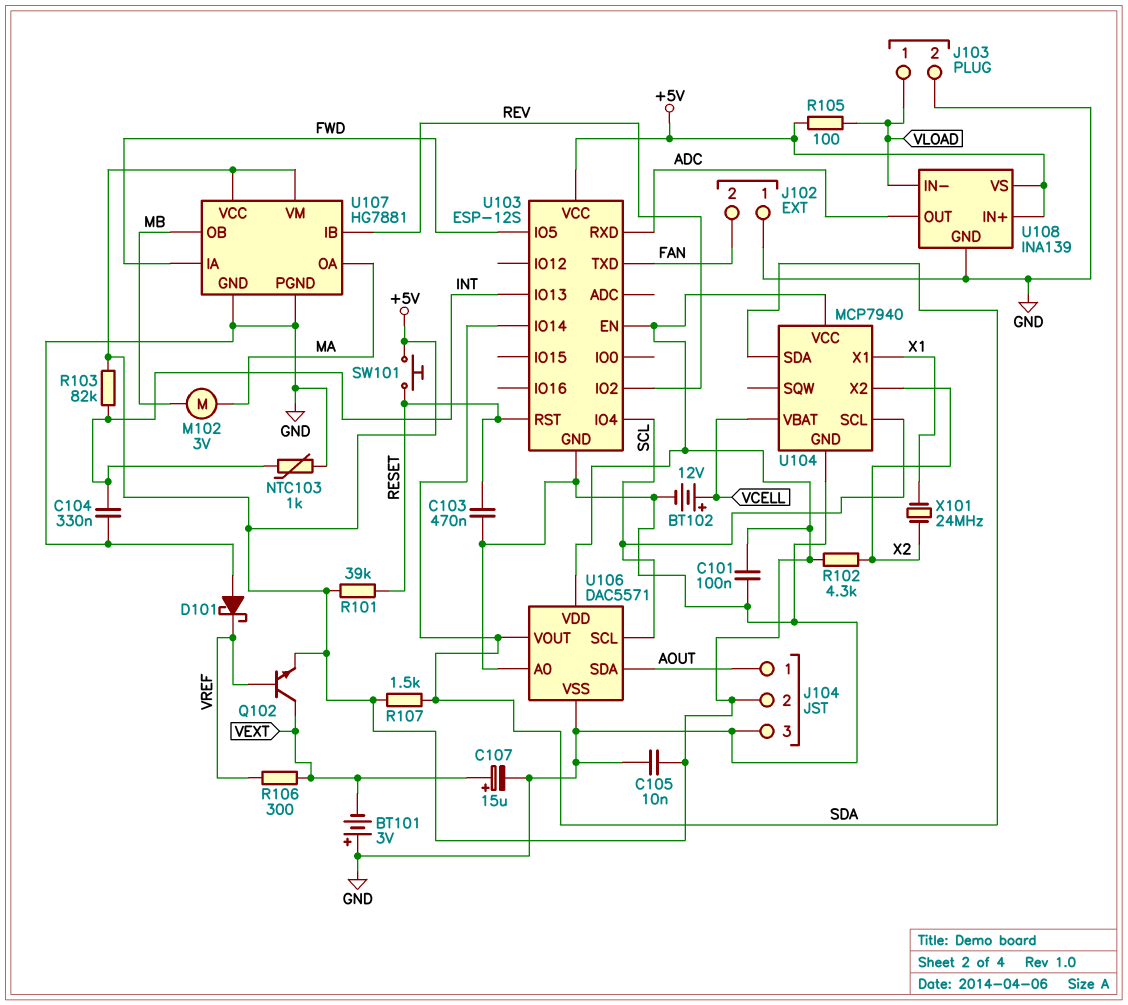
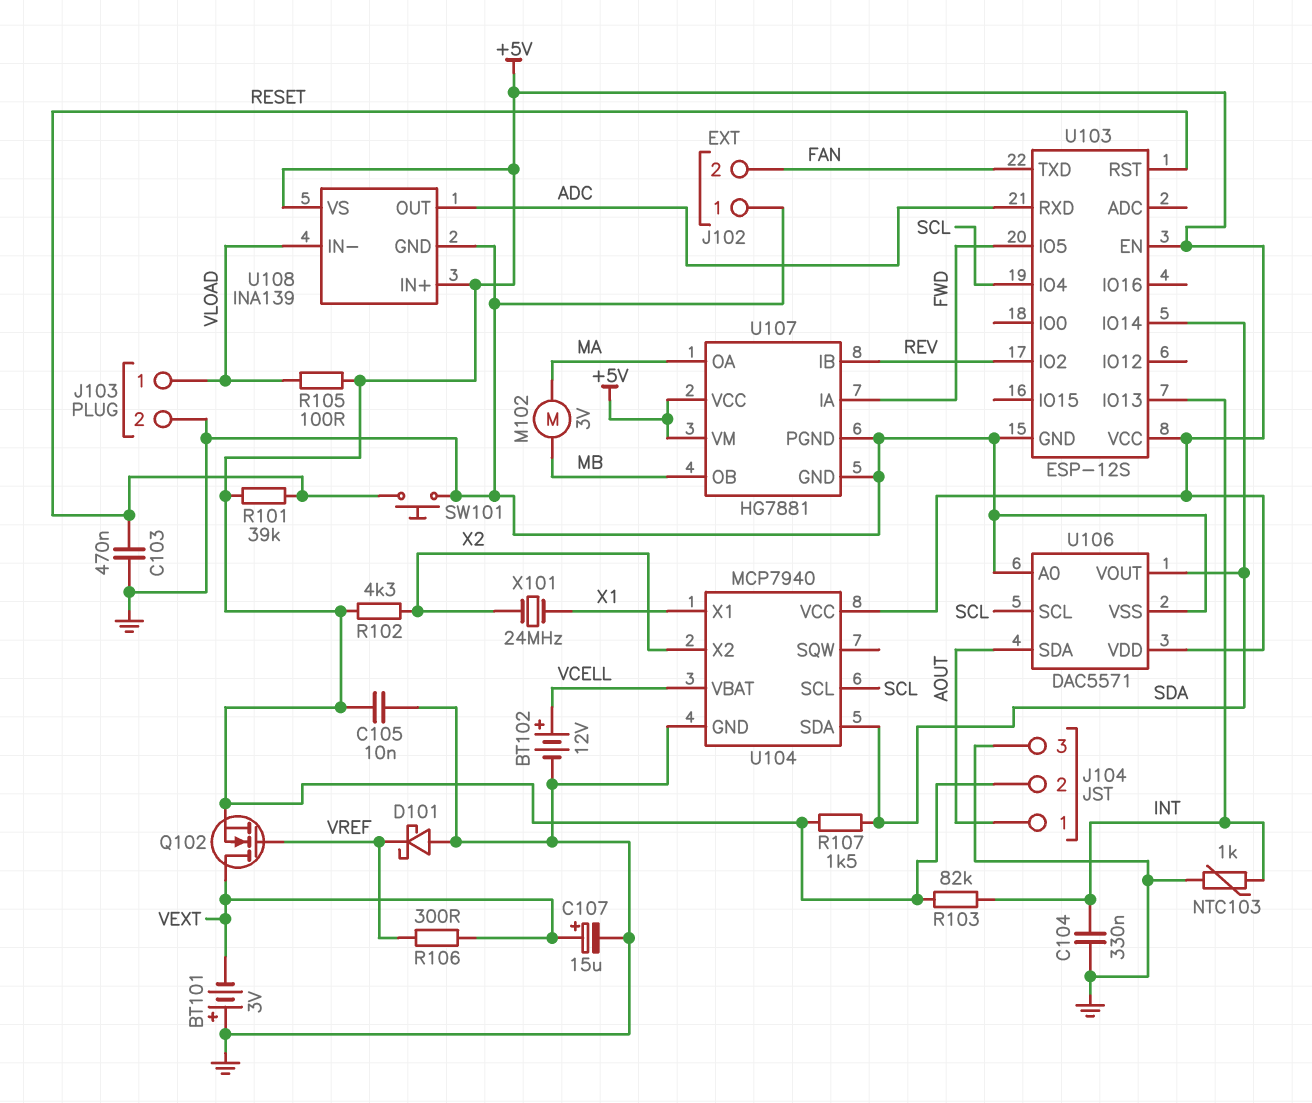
C101: 100nF (+5V, GND) -> none
Q102: NPN (B VREF, C VEXT, E +5V) -> NMOS (G VREF, D VEXT, S +5V)
SW101: button (+5V, RESET) -> button (GND, RESET)

